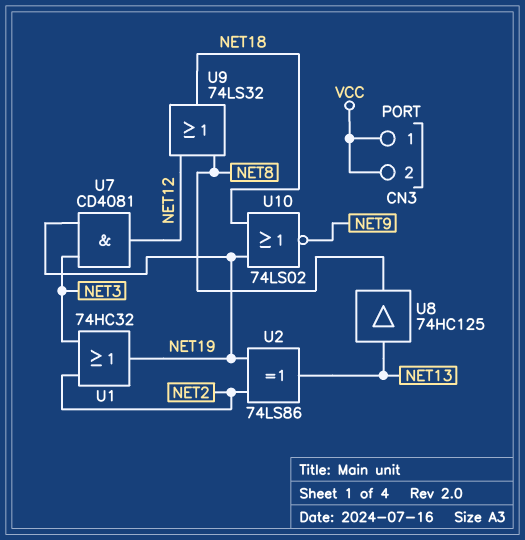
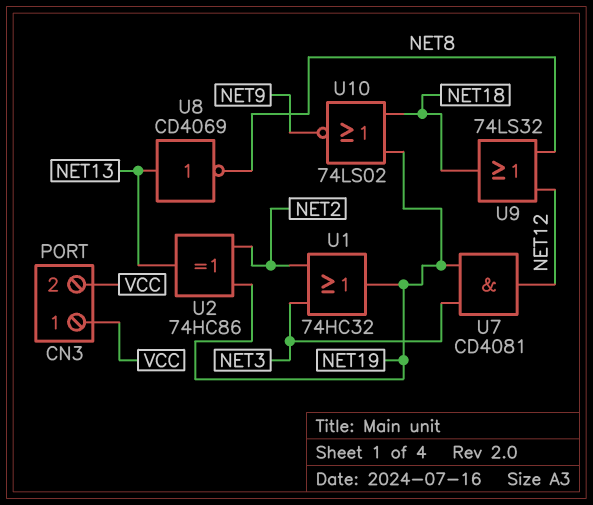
U2: XOR 74LS86 (in NET2, in NET19, out NET13) -> XOR 74HC86 (in NET2, in NET19, out NET13)
U8: buffer 74HC125 (in NET13, out NET8) -> NOT CD4069 (in NET13, out NET8)

